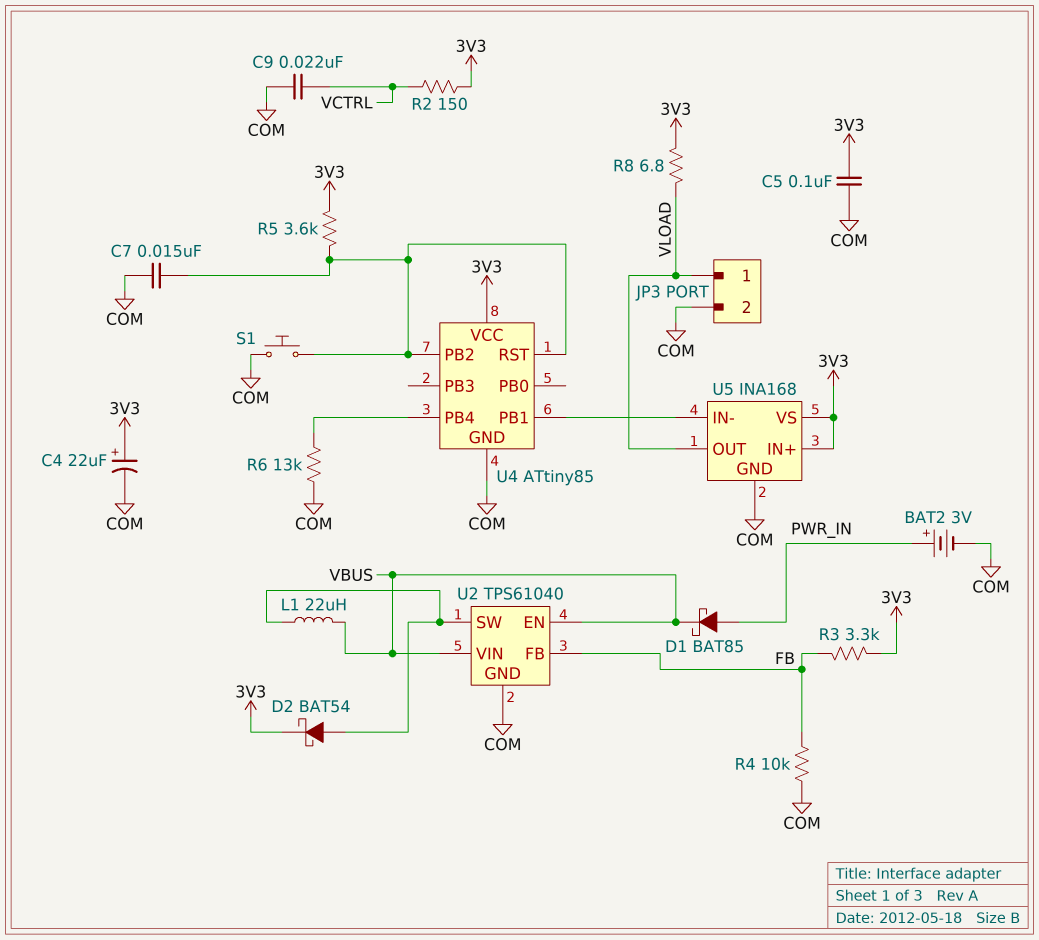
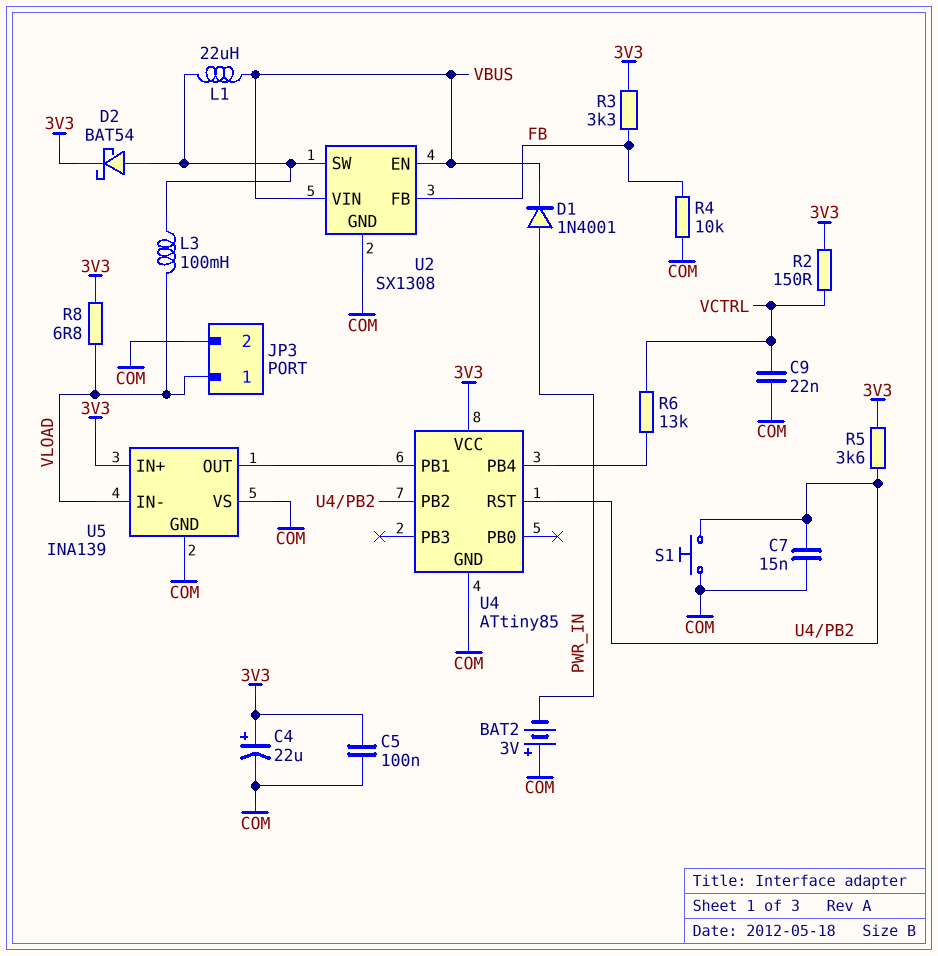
BAT2: 3V (plus PWR_IN, minus COM) -> 3V (plus COM, minus PWR_IN)
D1: schottky BAT85 (A PWR_IN, K VBUS) -> diode 1N4001 (A PWR_IN, K VBUS)
L3: none -> 100mH (U2/SW, VLOAD)
R6: 13k (COM, U4/PB4) -> 13k (U4/PB4, VCTRL)
U2: TPS61040 -> SX1308
U5: INA168 -> INA139
U5 pin IN-: U4/PB1 -> VLOAD
U5 pin OUT: VLOAD -> U4/PB1
U5 pin VS: 3V3 -> COM

